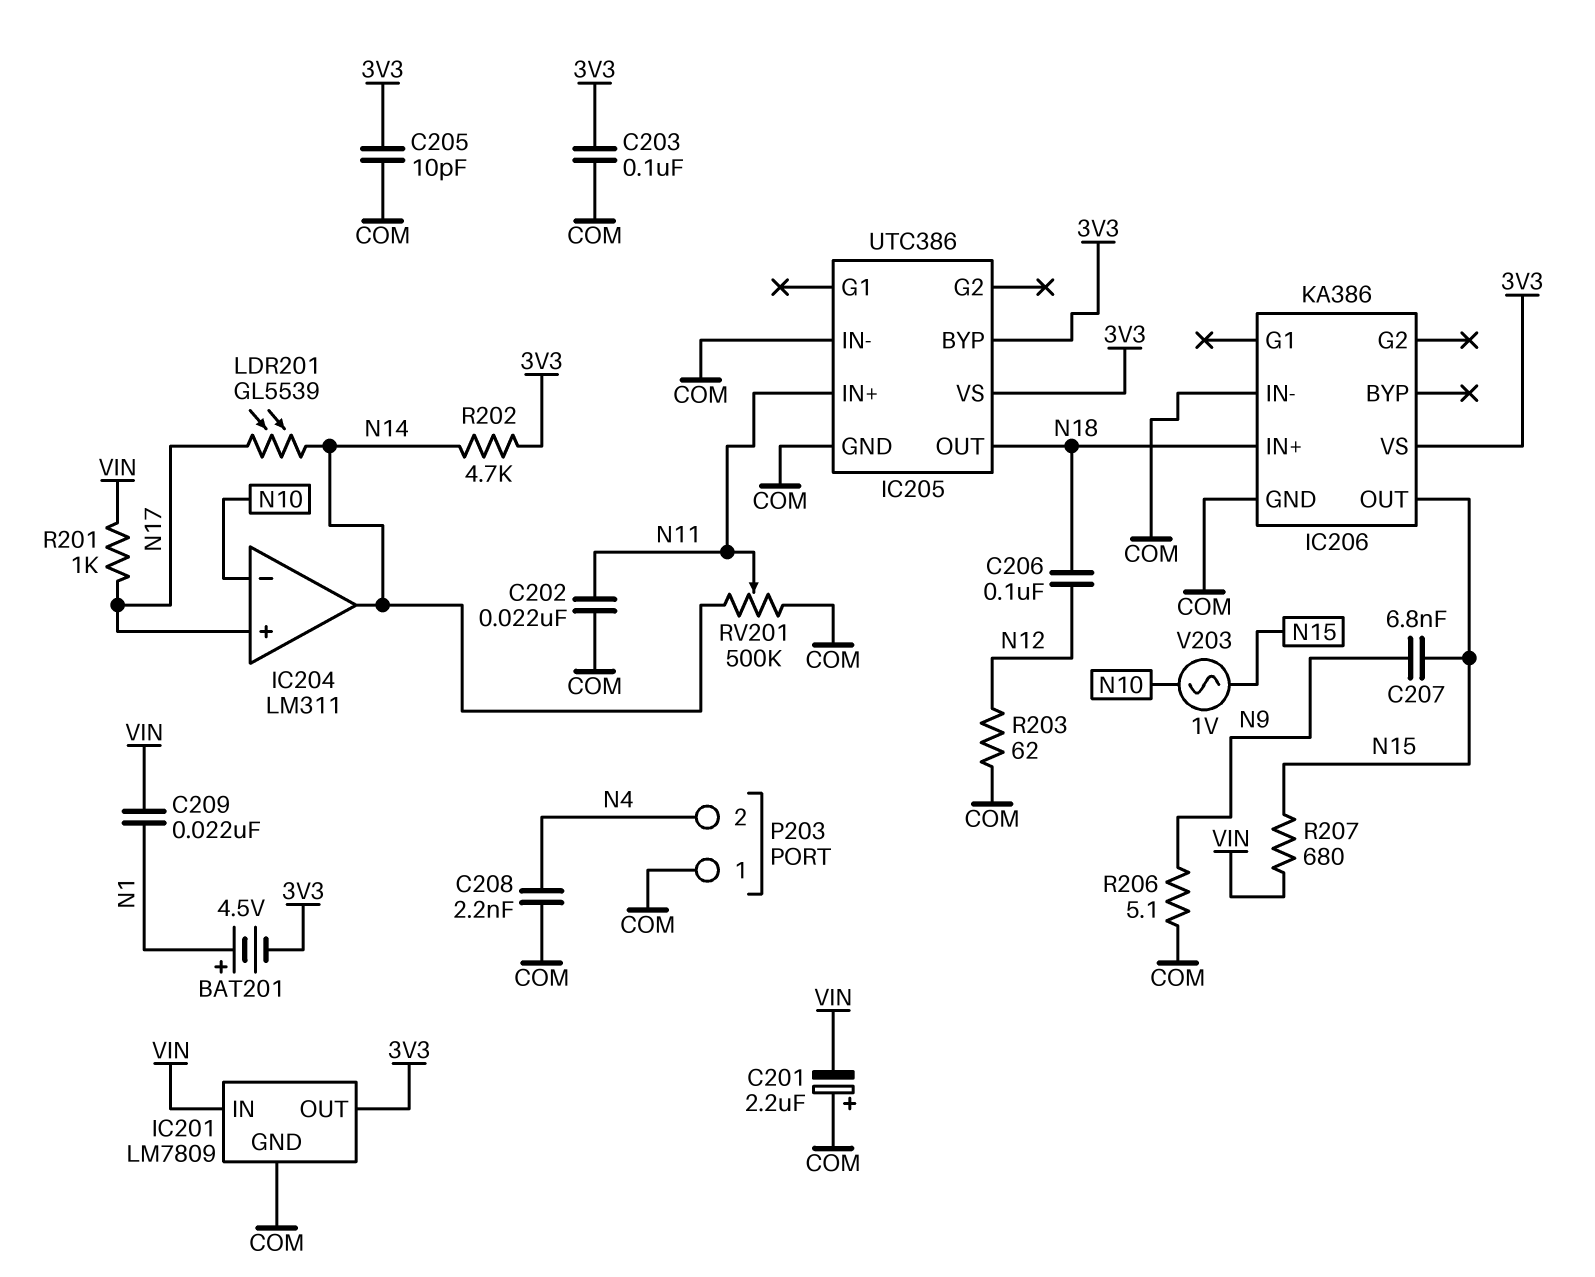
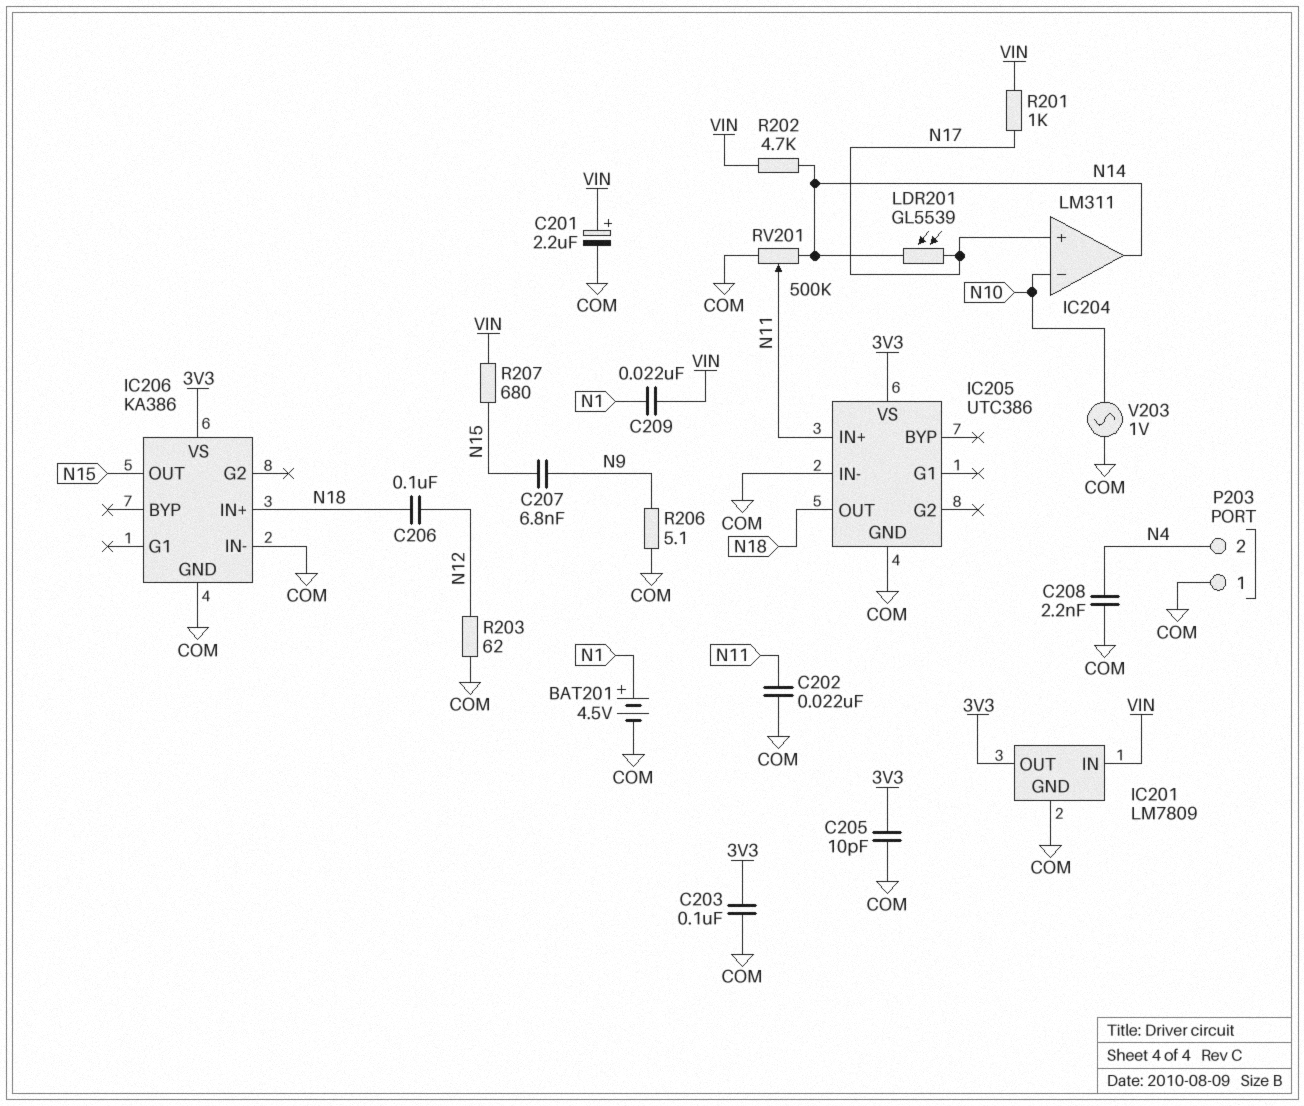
BAT201: 4.5V (plus N1, minus 3V3) -> 4.5V (plus N1, minus COM)
C201: 2.2uF (plus COM, minus VIN) -> 2.2uF (plus VIN, minus COM)
IC205 pin BYP: 3V3 -> none
R202: 4.7k (3V3, N14) -> 4.7k (N14, VIN)
V203: AC 1V (N10, N15) -> AC 1V (COM, N10)

